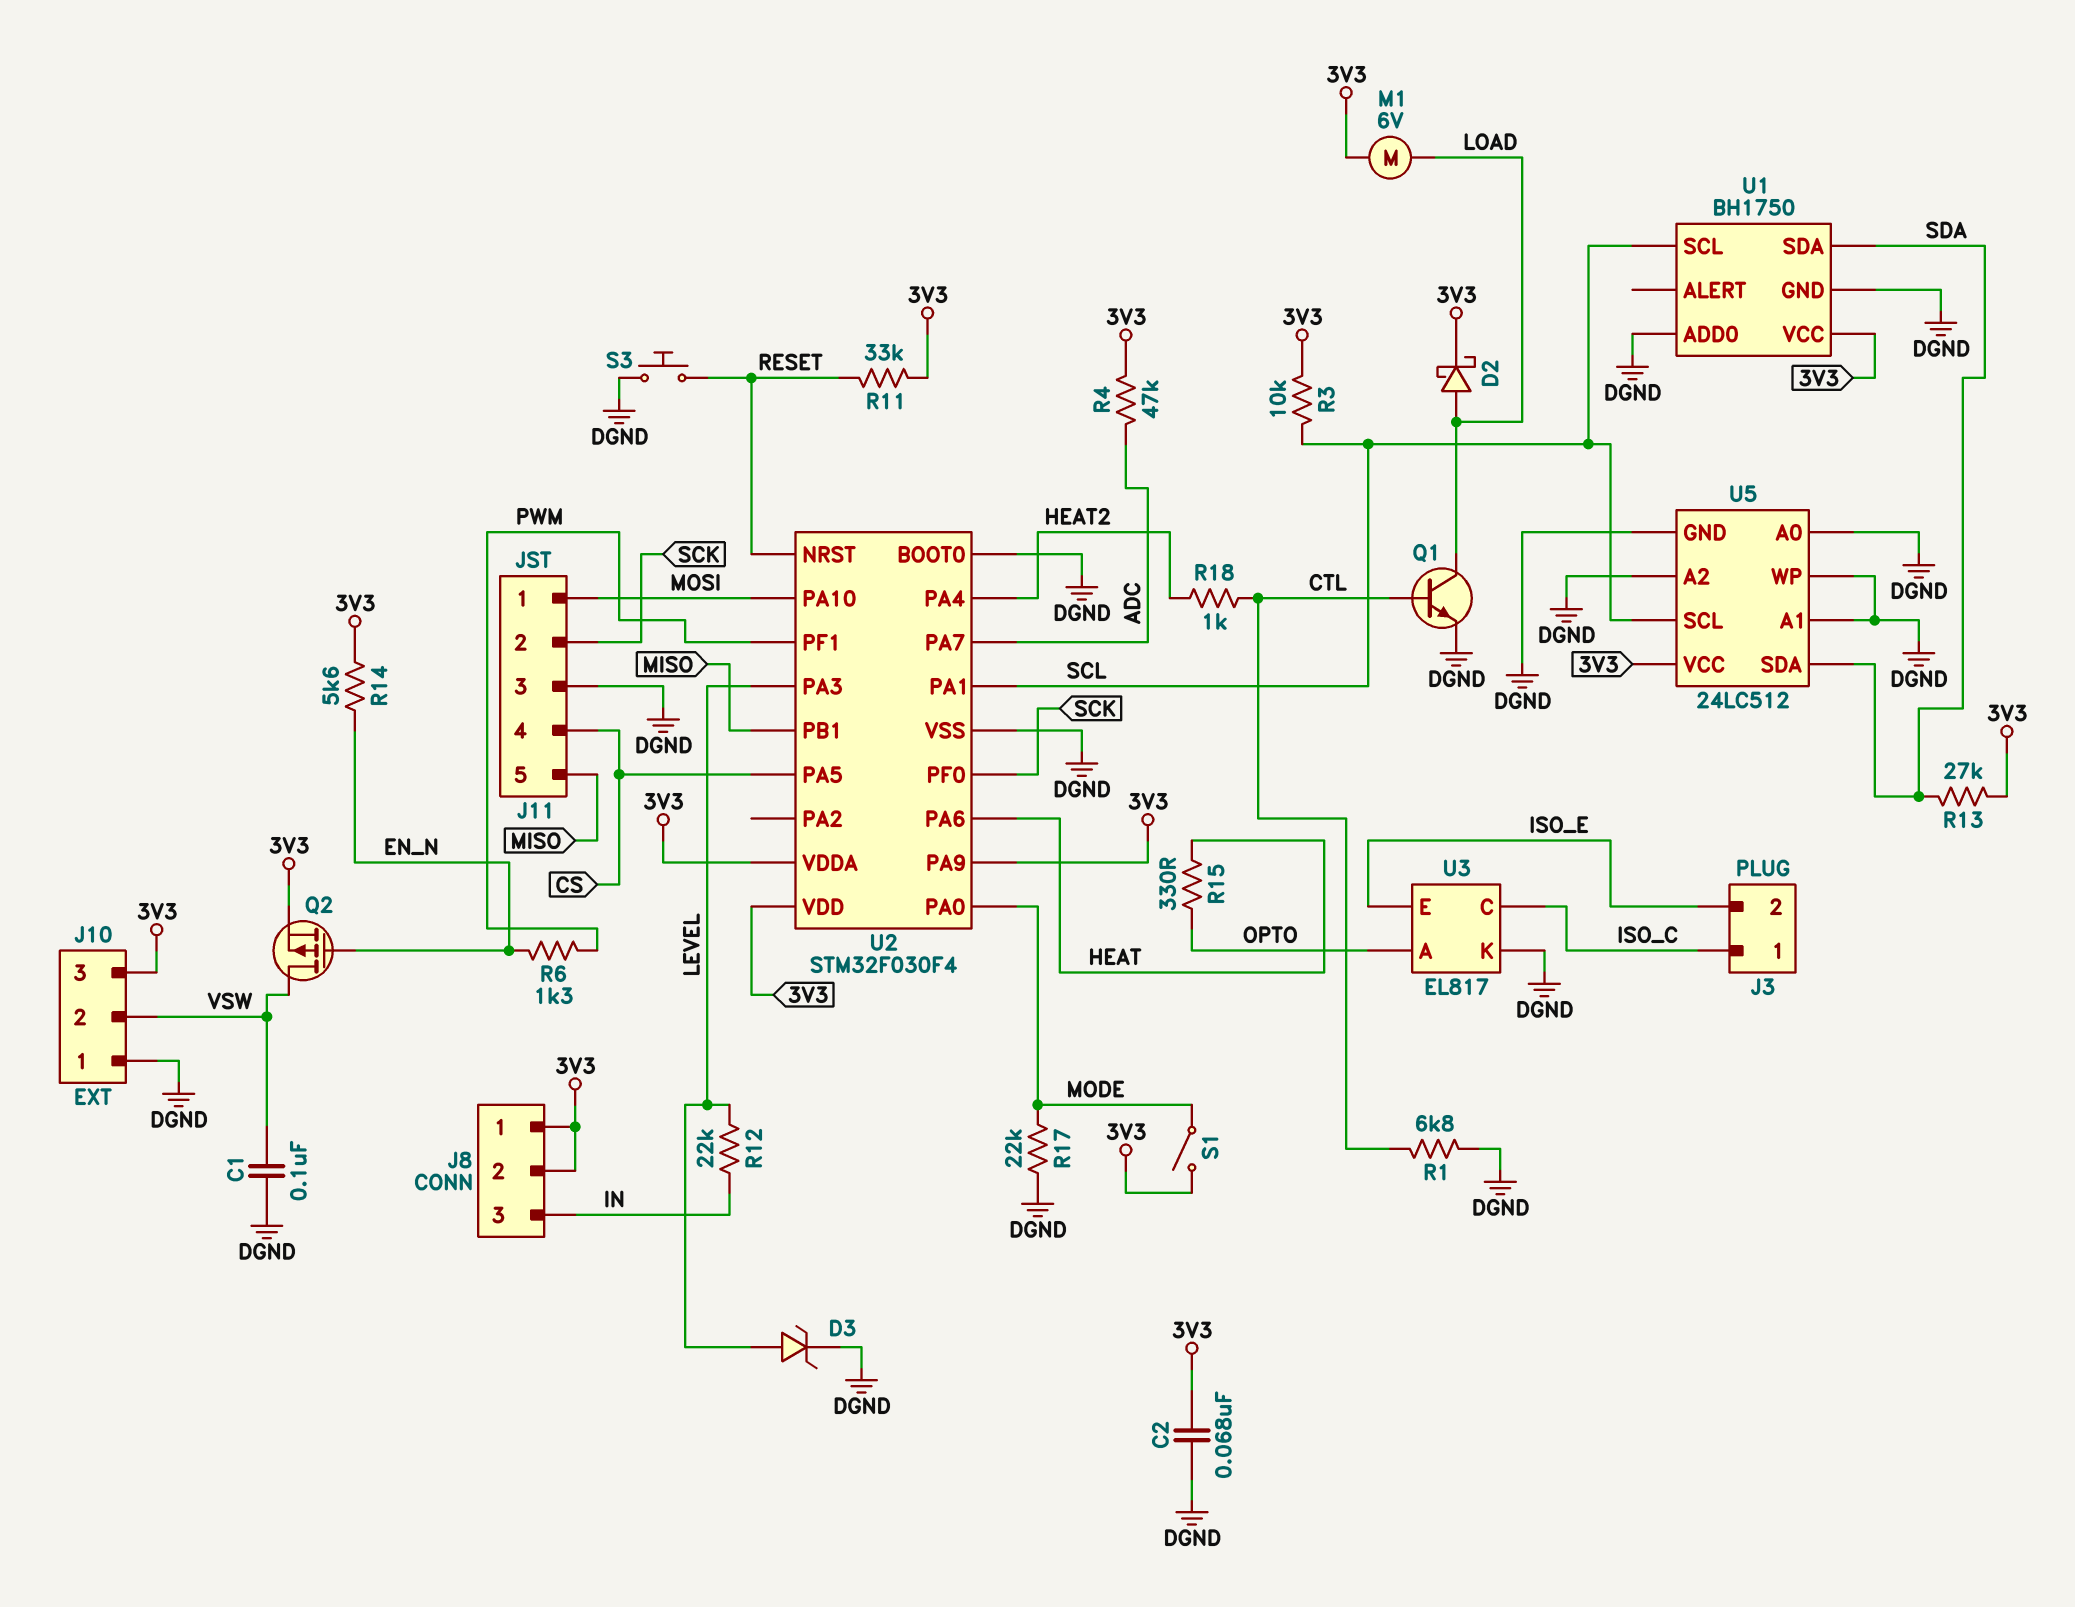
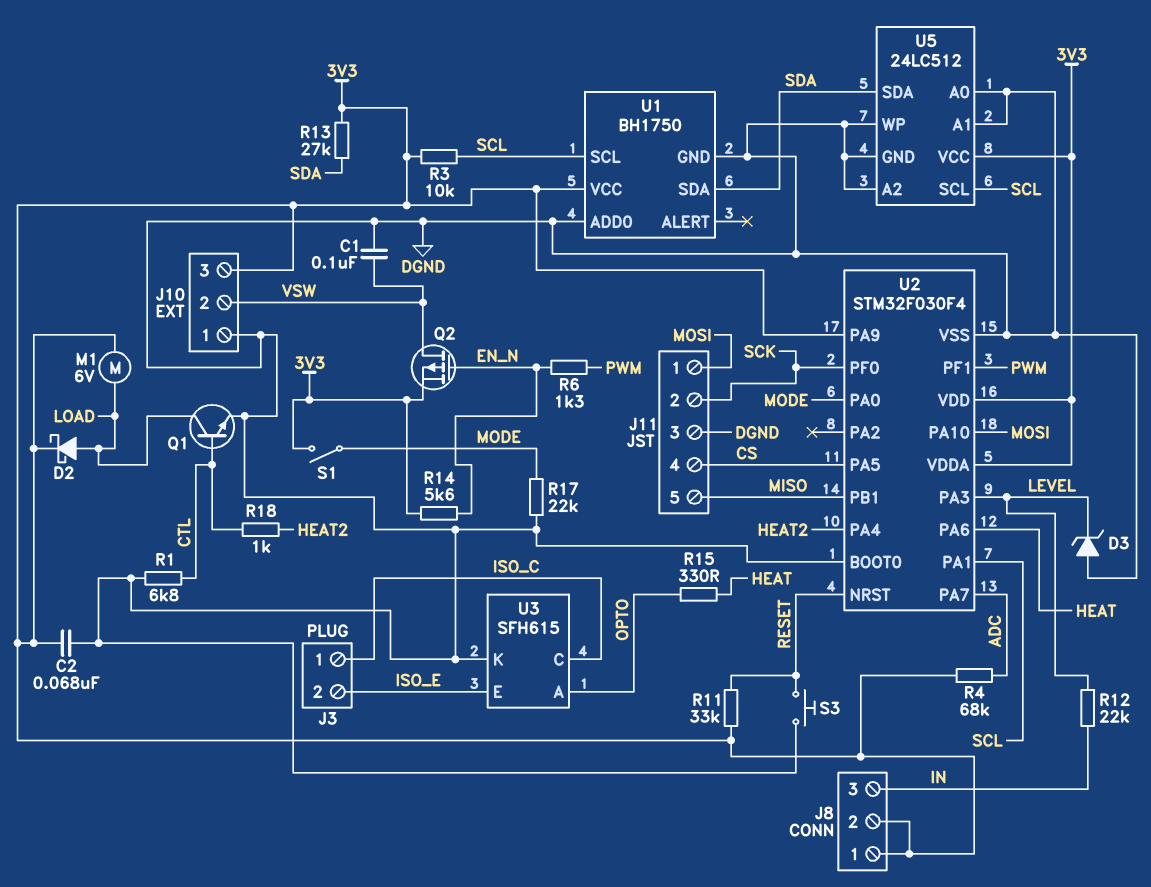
D3: zener (A LEVEL, K DGND) -> zener (A DGND, K LEVEL)
R4: 47k (3V3, ADC) -> 68k (3V3, ADC)
U3: EL817 -> SFH615

